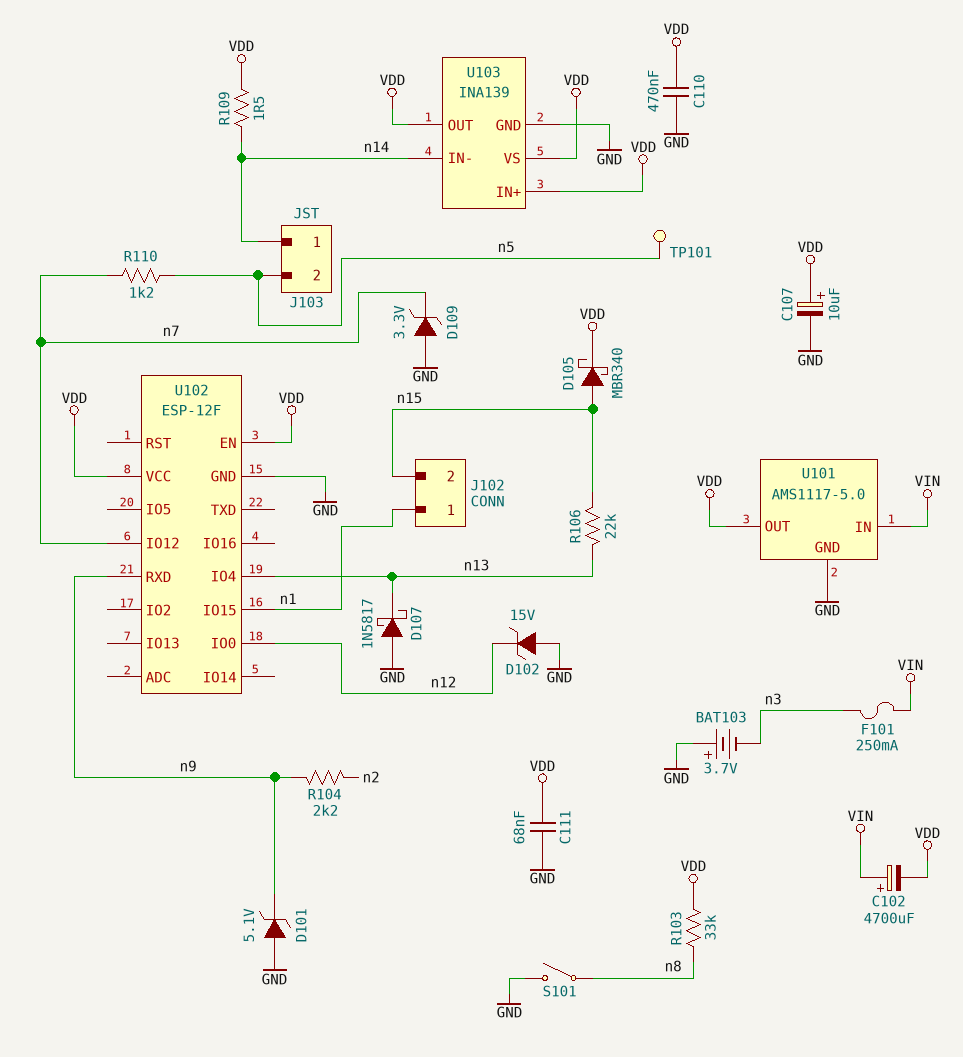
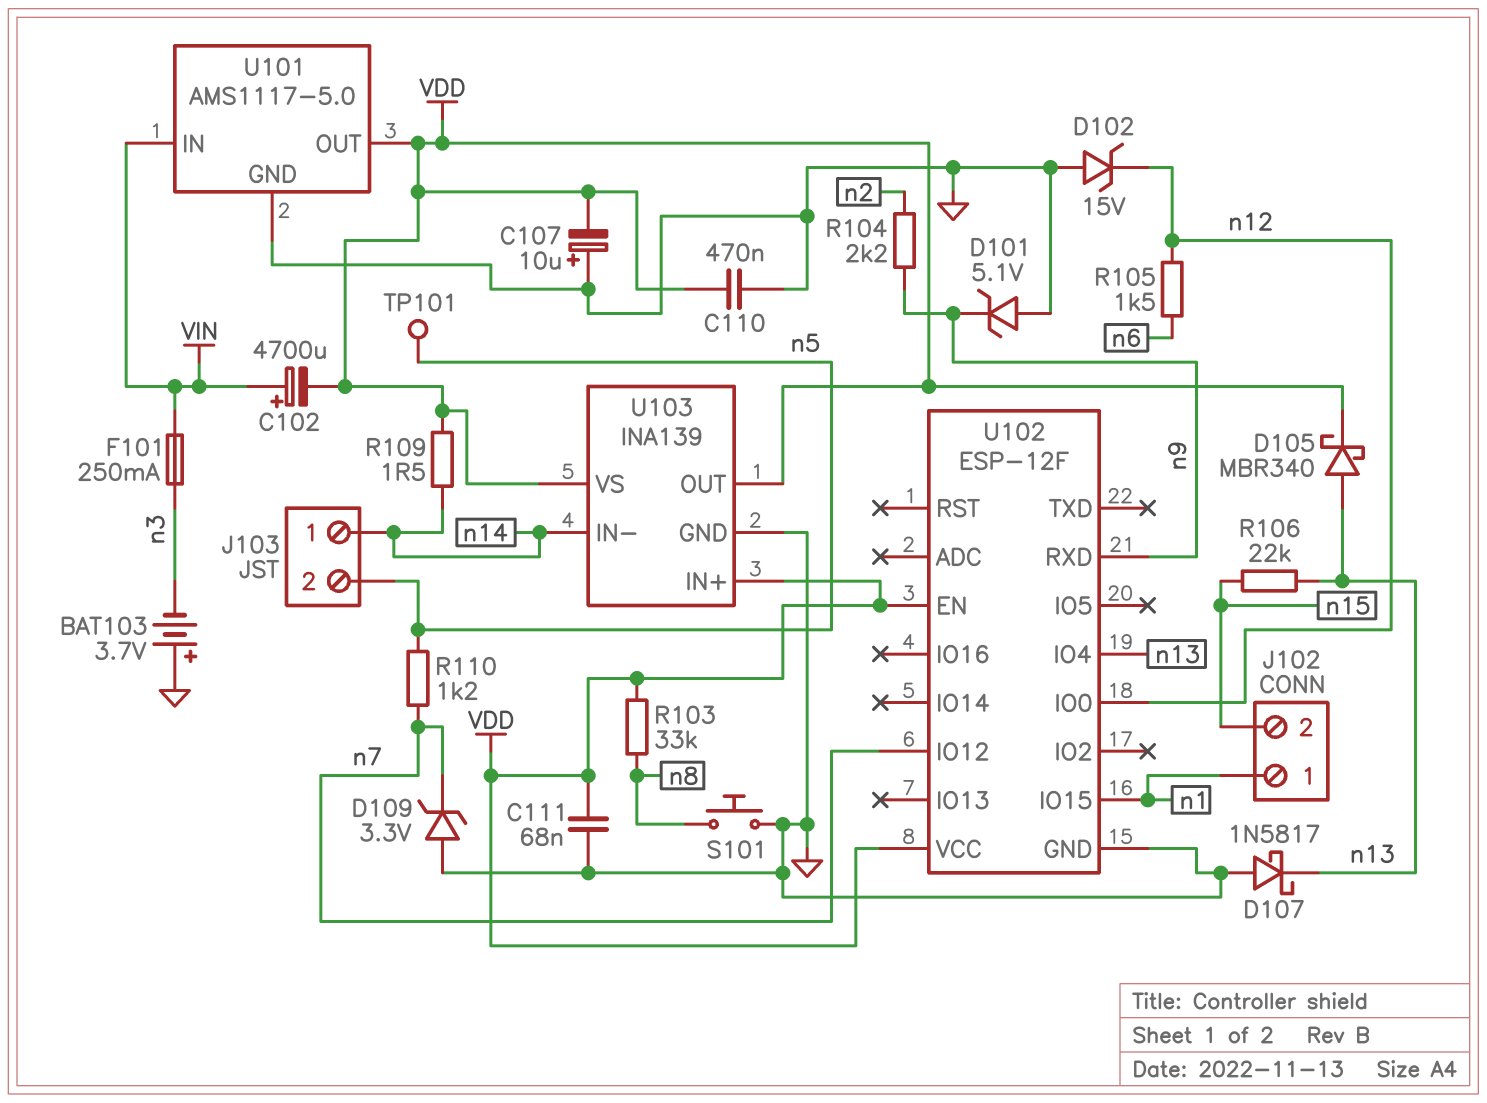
C107: 10uF (plus VDD, minus GND) -> 10uF (plus GND, minus VDD)
D105: schottky MBR340 (A n15, K VDD) -> schottky MBR340 (A n13, K VDD)
R105: none -> 1.5k (n6, n12)
S101: switch (GND, n8) -> button (GND, n8)

